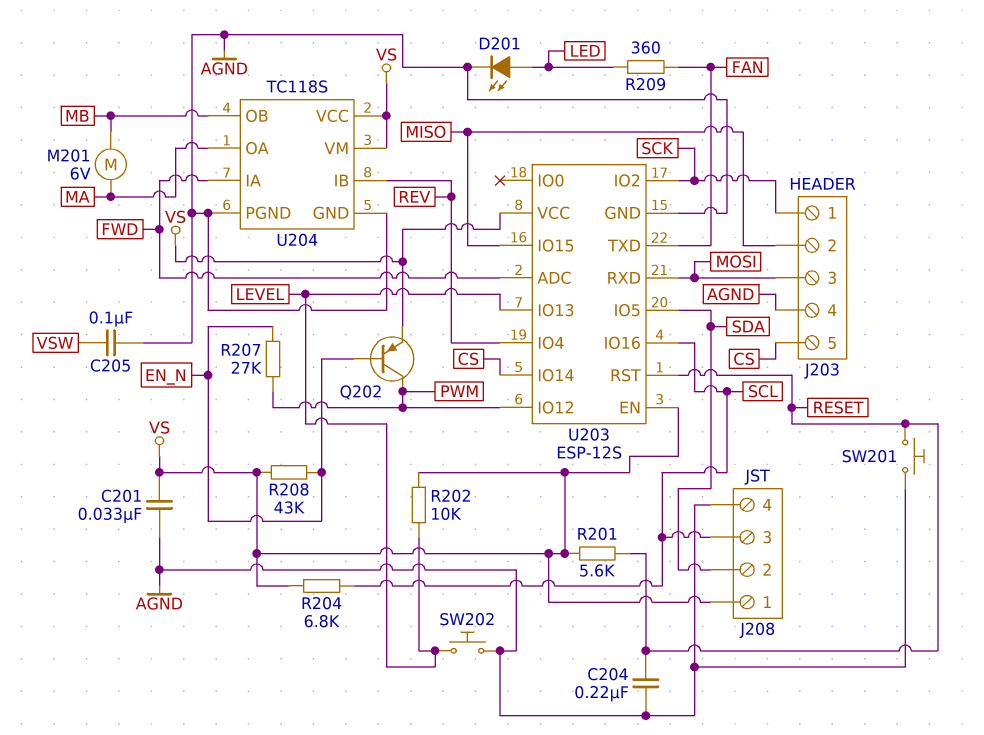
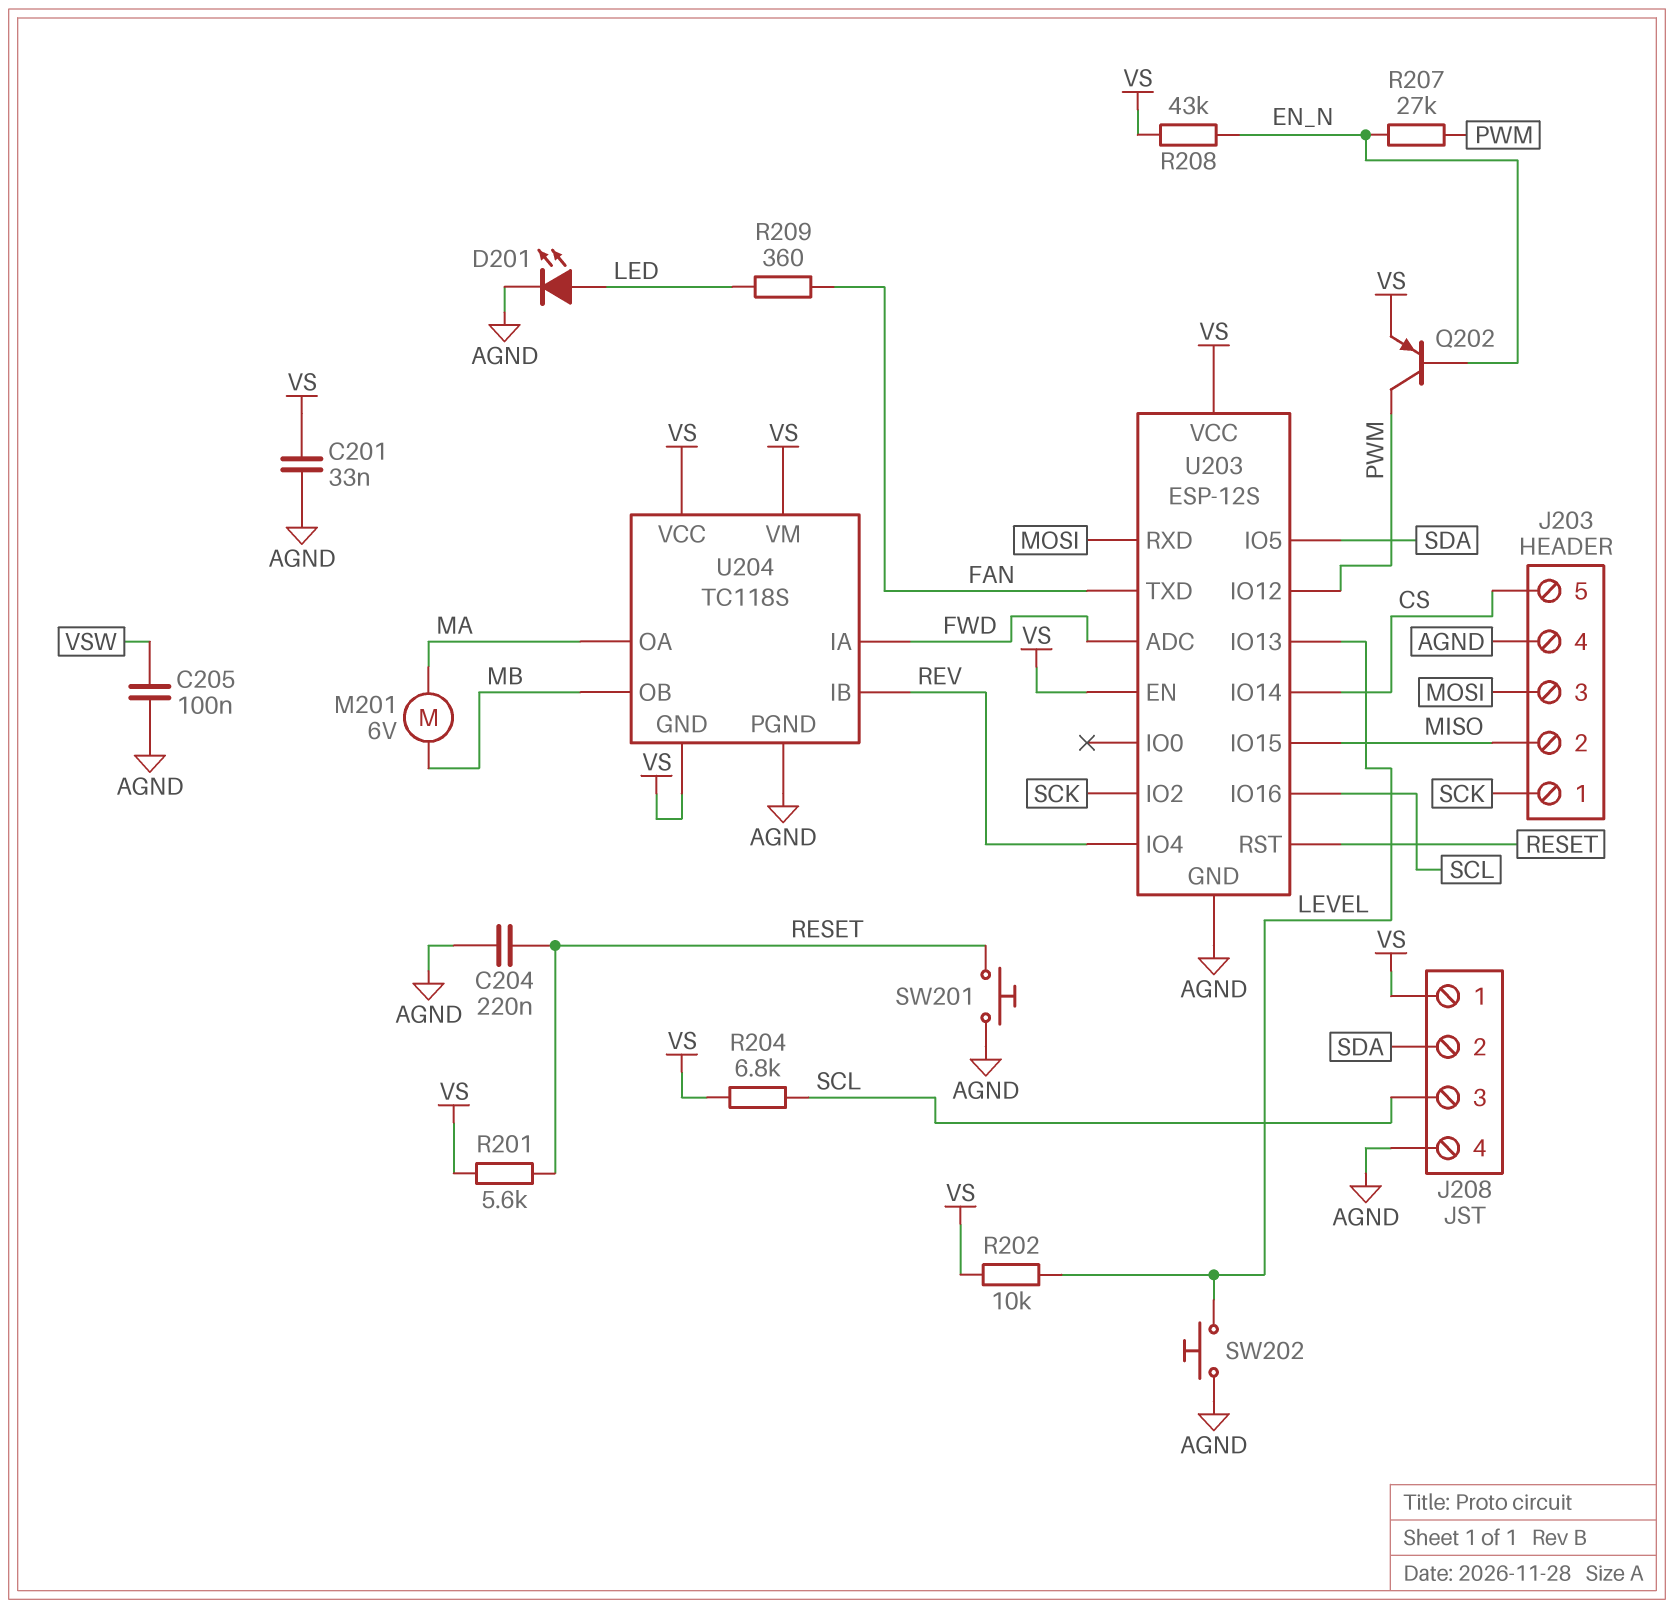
U204 pin GND: AGND -> VS

